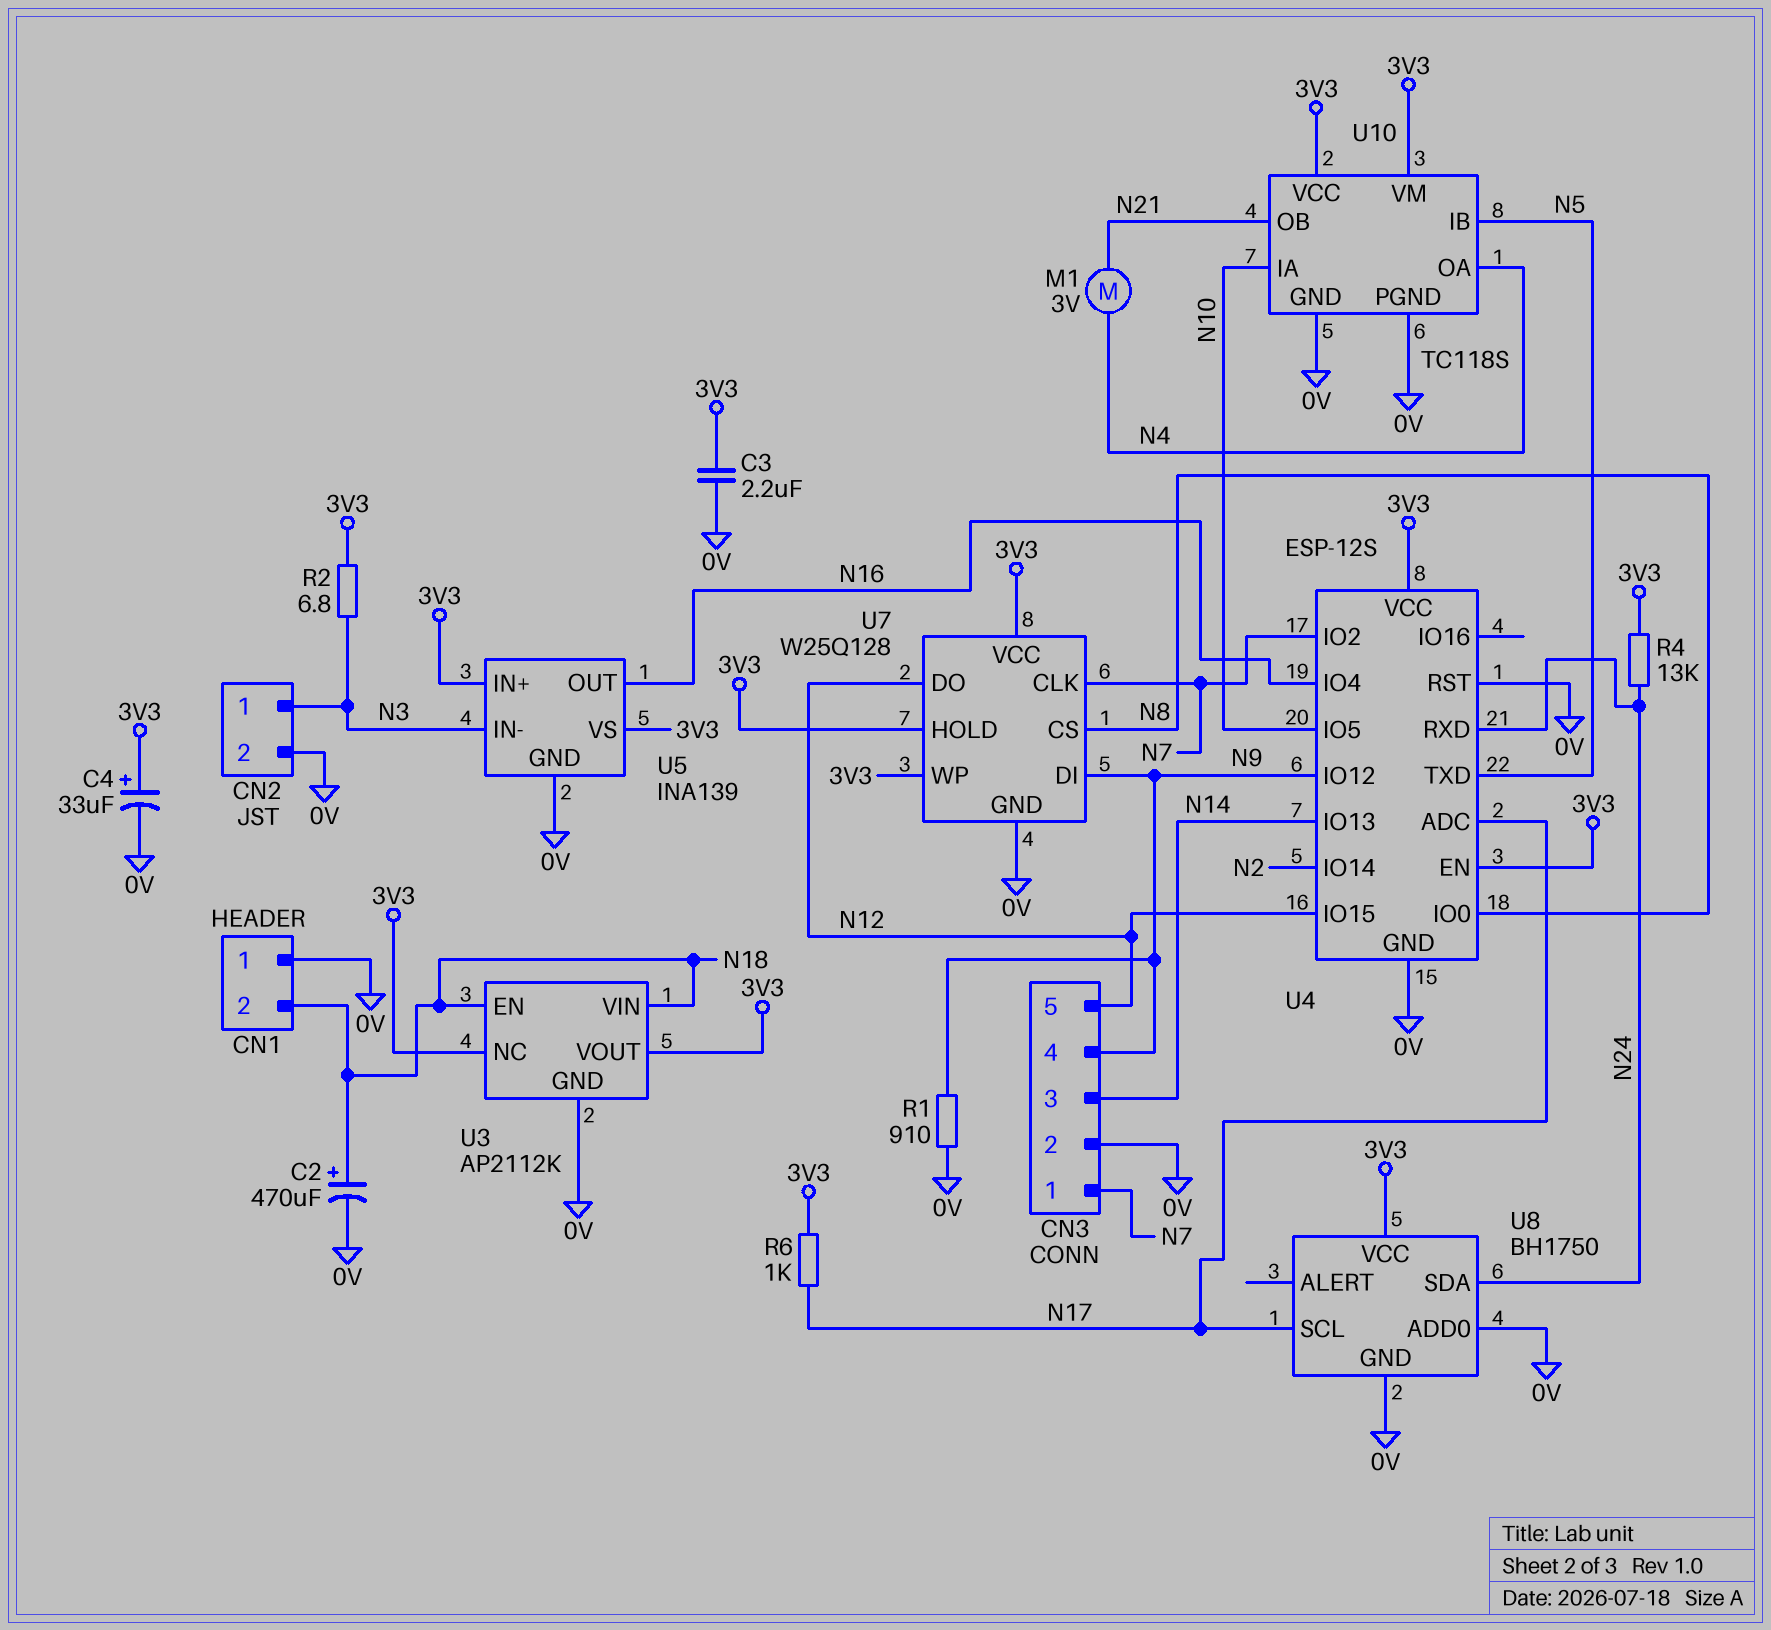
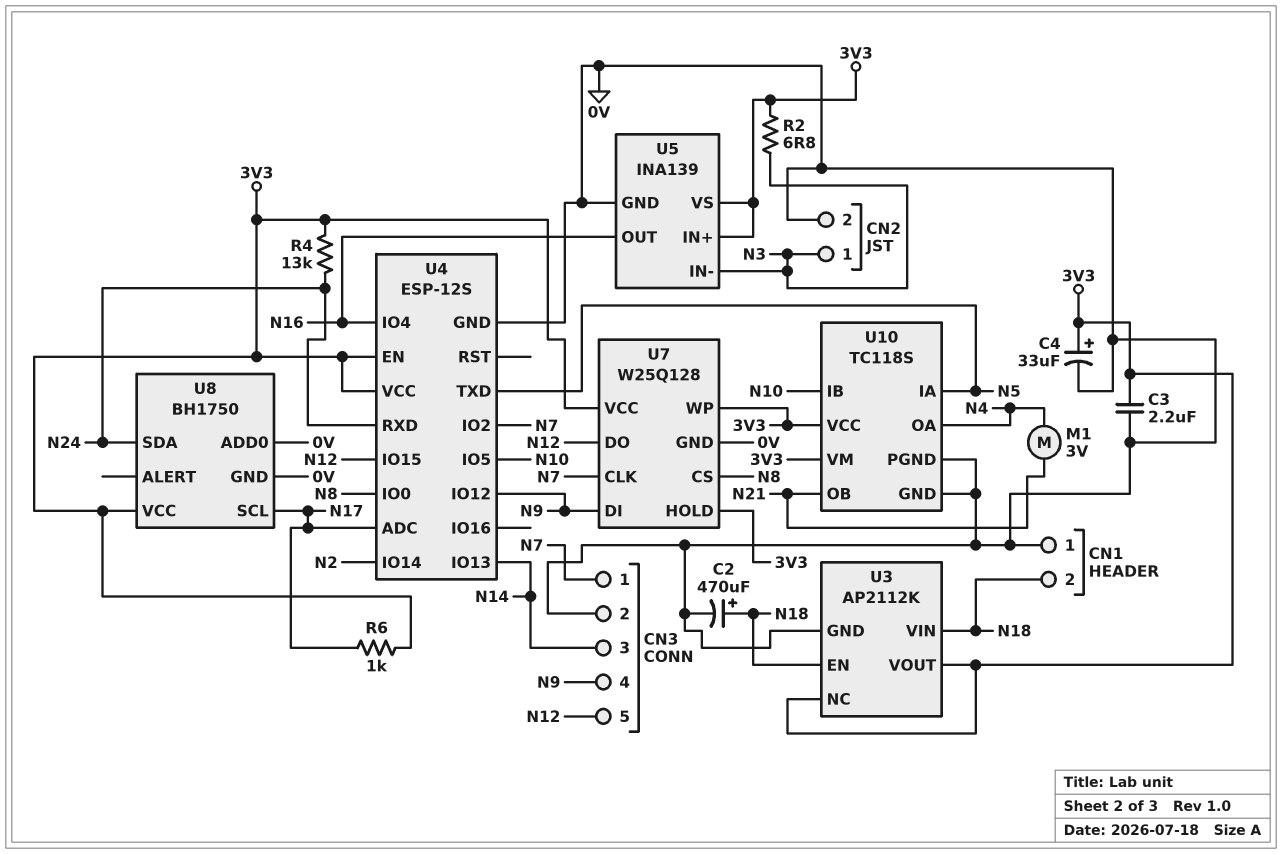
R1: 910 (0V, N9) -> none
U4 pin RST: 0V -> none
U10 pin IA: N10 -> N5
U10 pin IB: N5 -> N10

